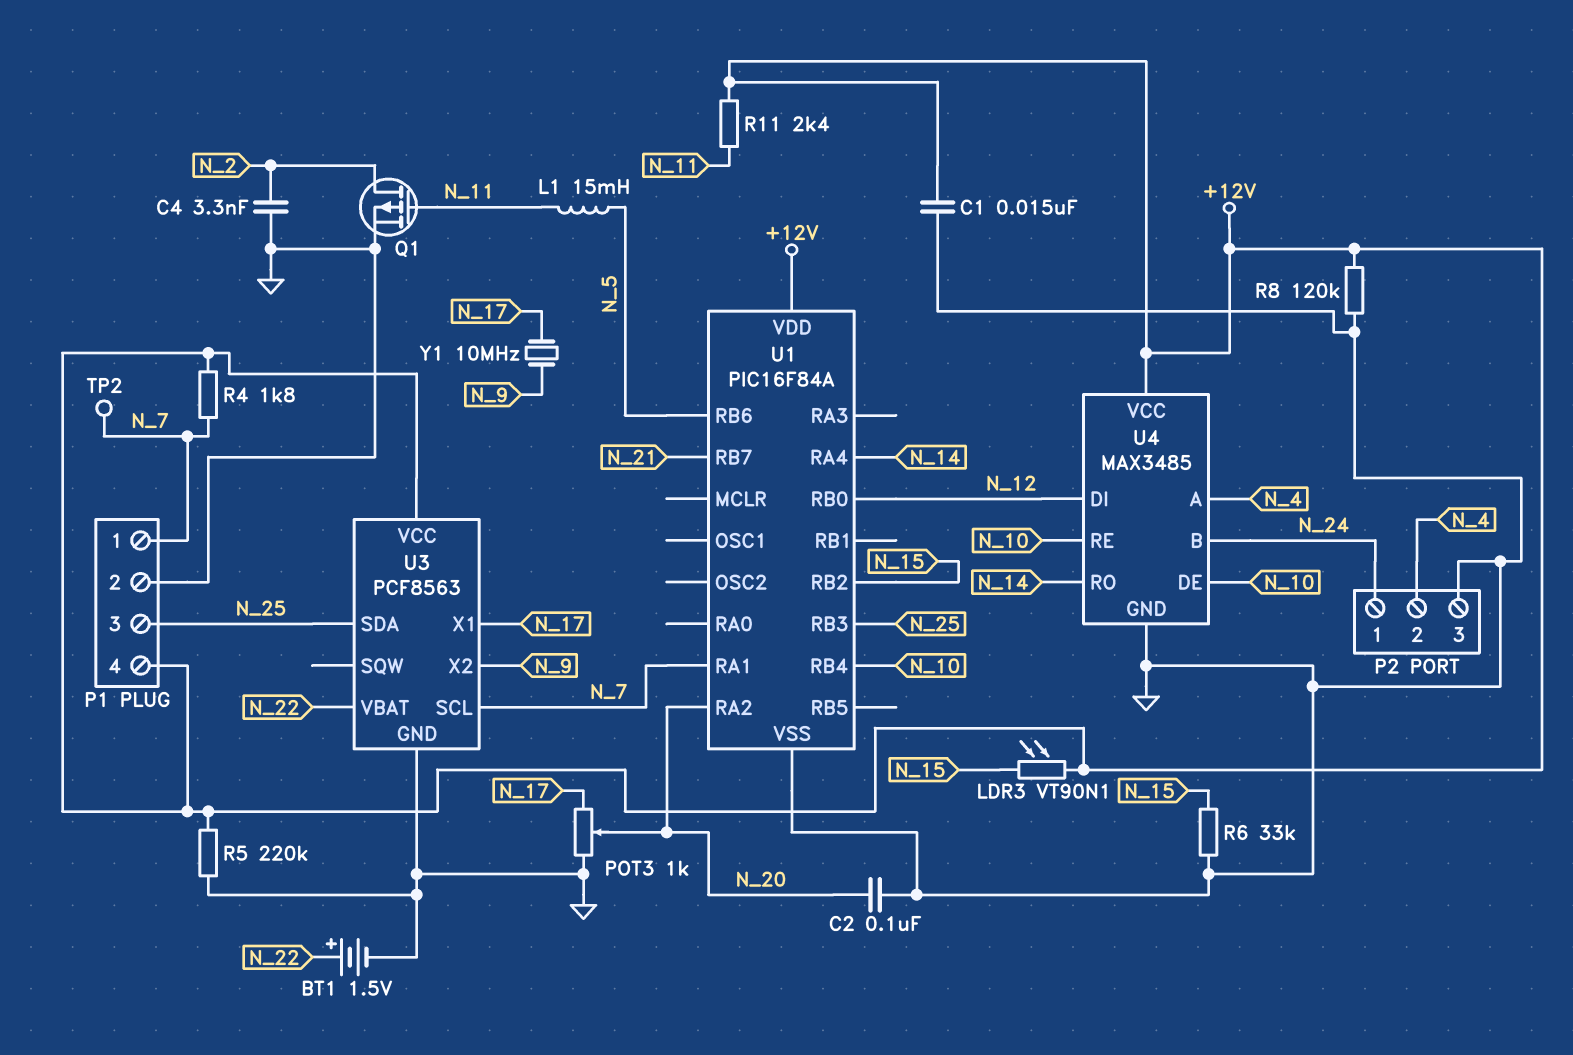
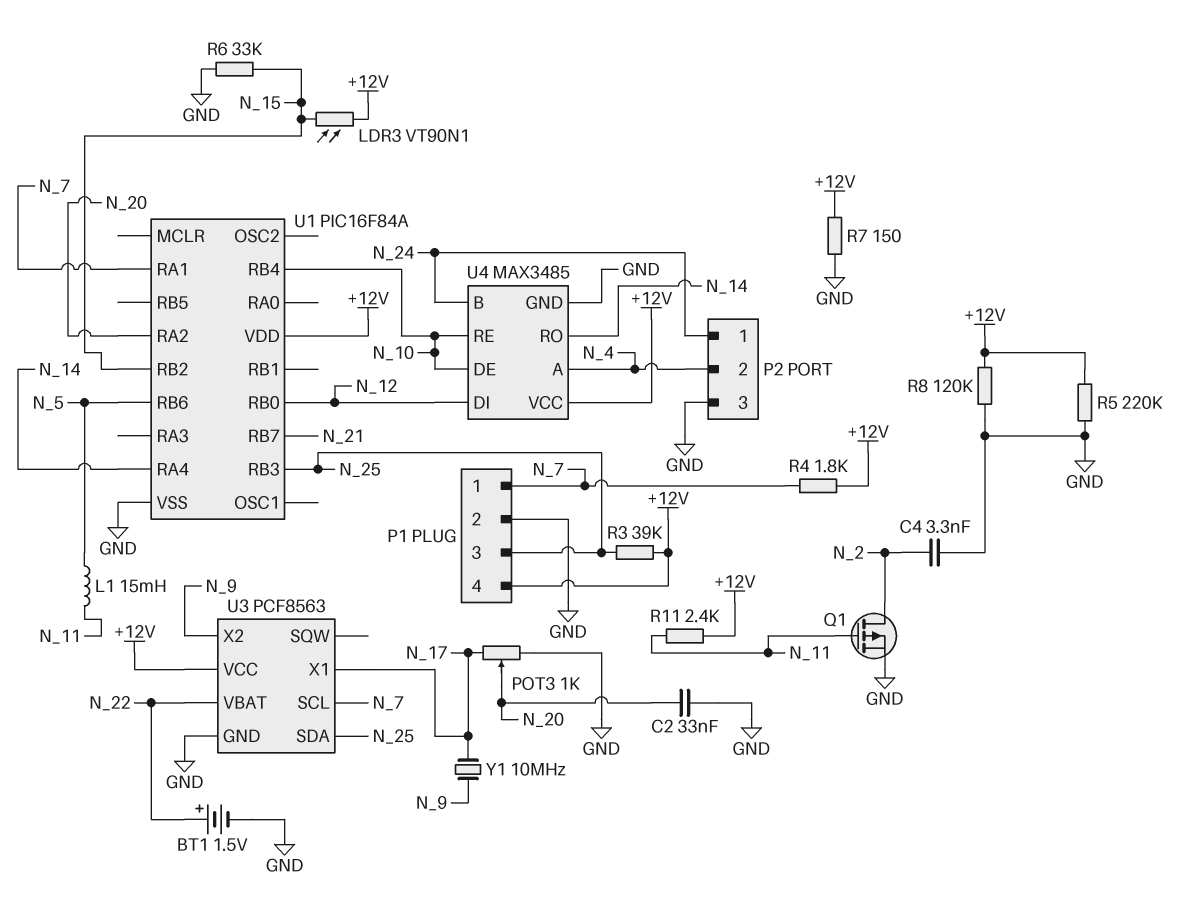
C1: 15nF (+12V, GND) -> none
C2: 100nF (GND, N_20) -> 33nF (GND, N_20)
R3: none -> 39k (+12V, N_25)
R7: none -> 150 (+12V, GND)
TP2: test point (N_7) -> none

